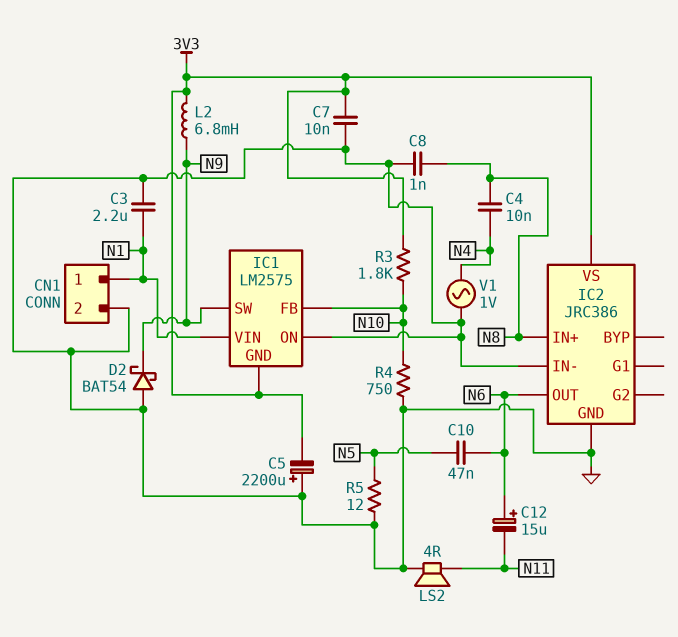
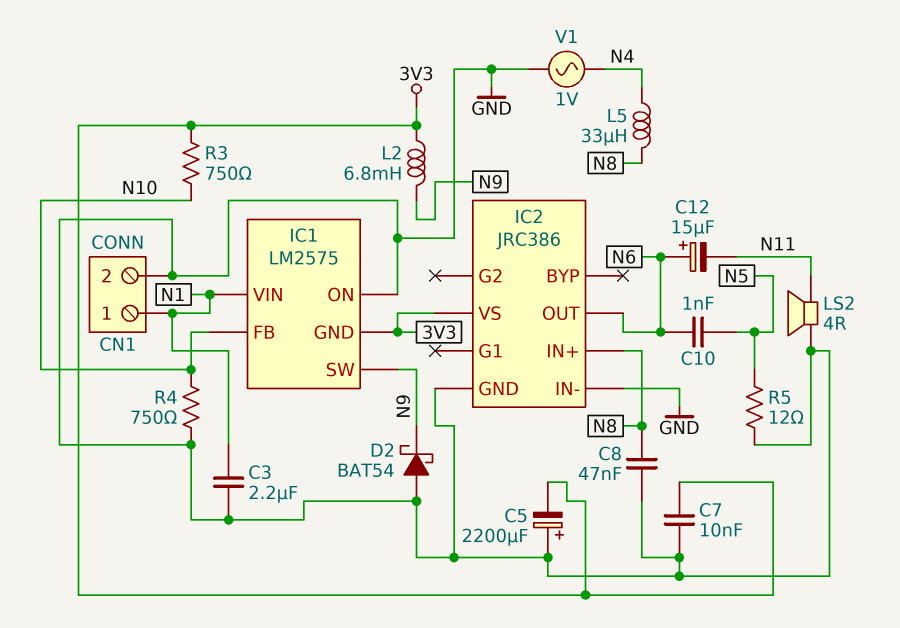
C4: 10nF (N4, N8) -> none
C8: 1nF (GND, N8) -> 47nF (GND, N8)
C10: 47nF (N5, N6) -> 1nF (N5, N6)
L5: none -> 33uH (N4, N8)
R3: 1.8k (3V3, N10) -> 750 (3V3, N10)

